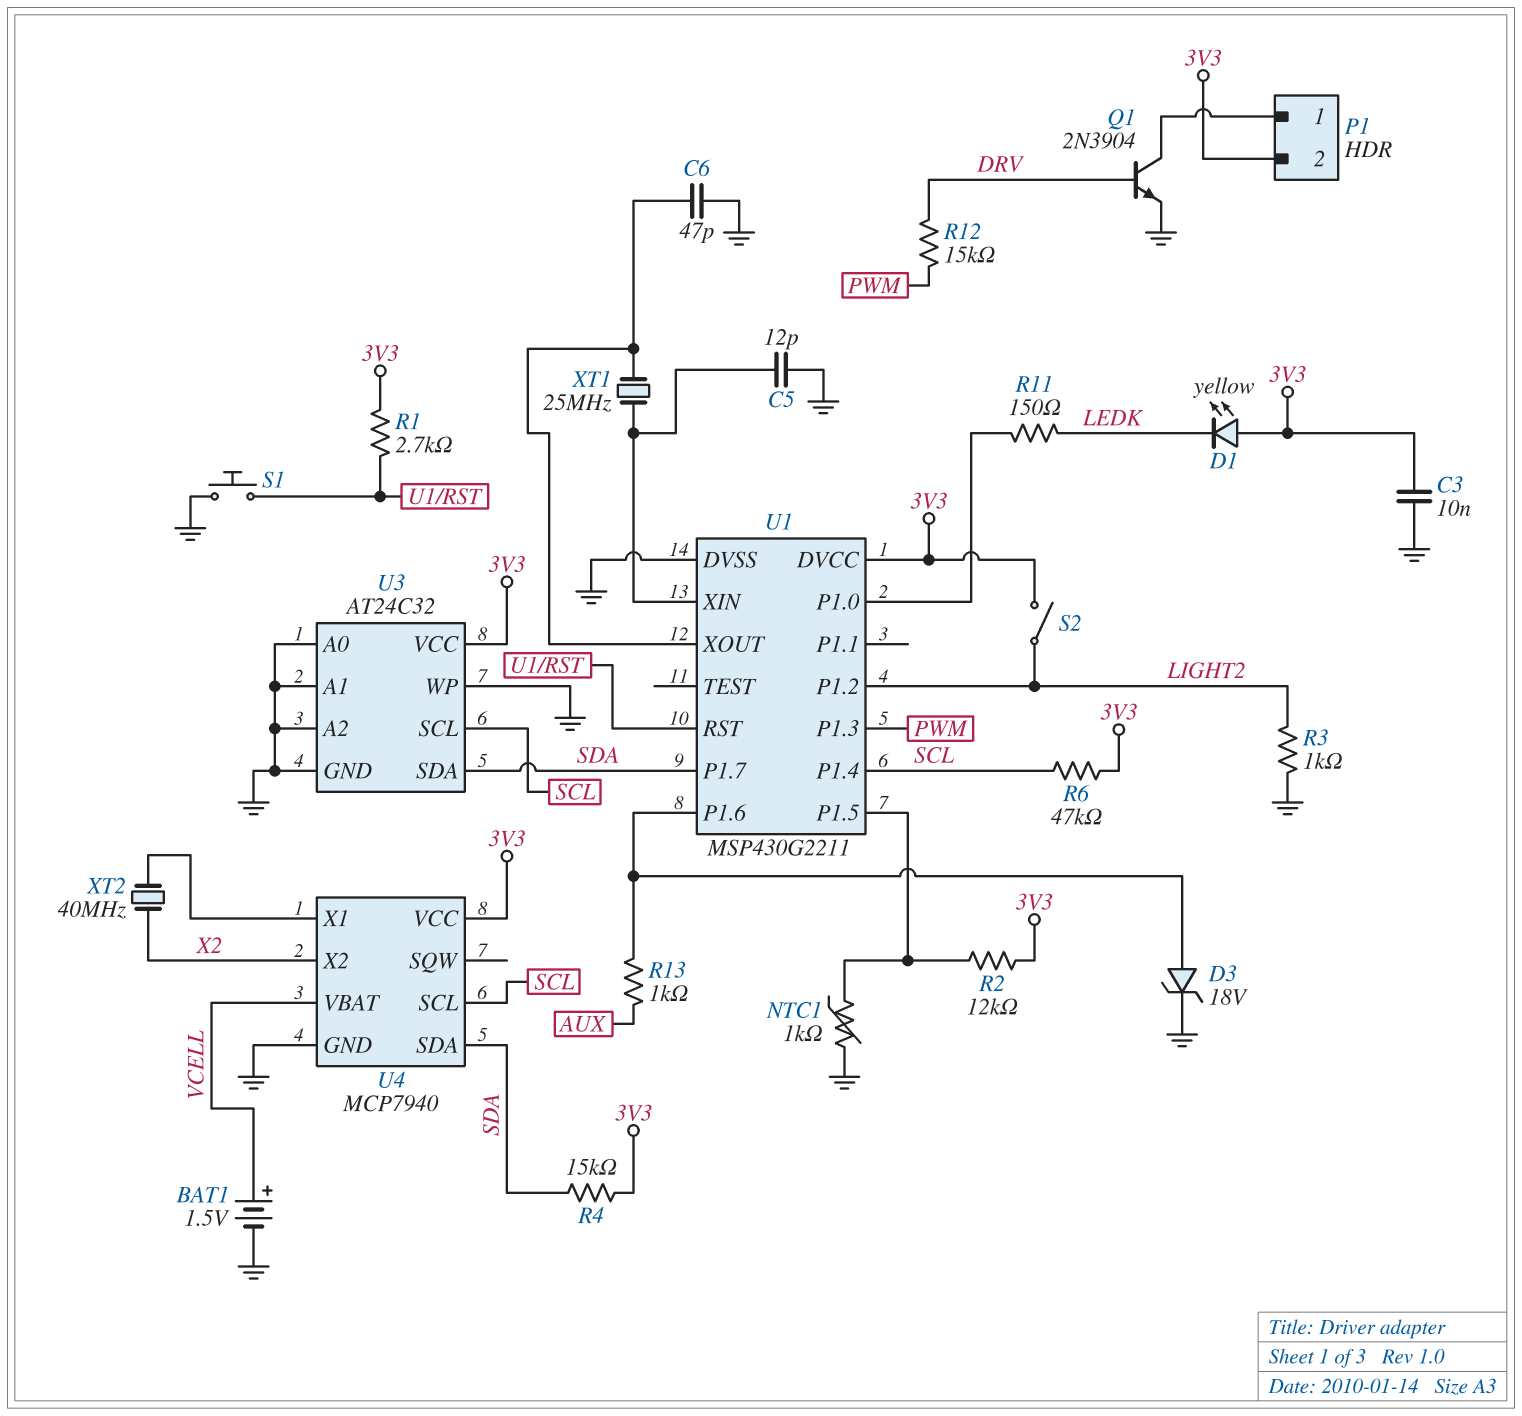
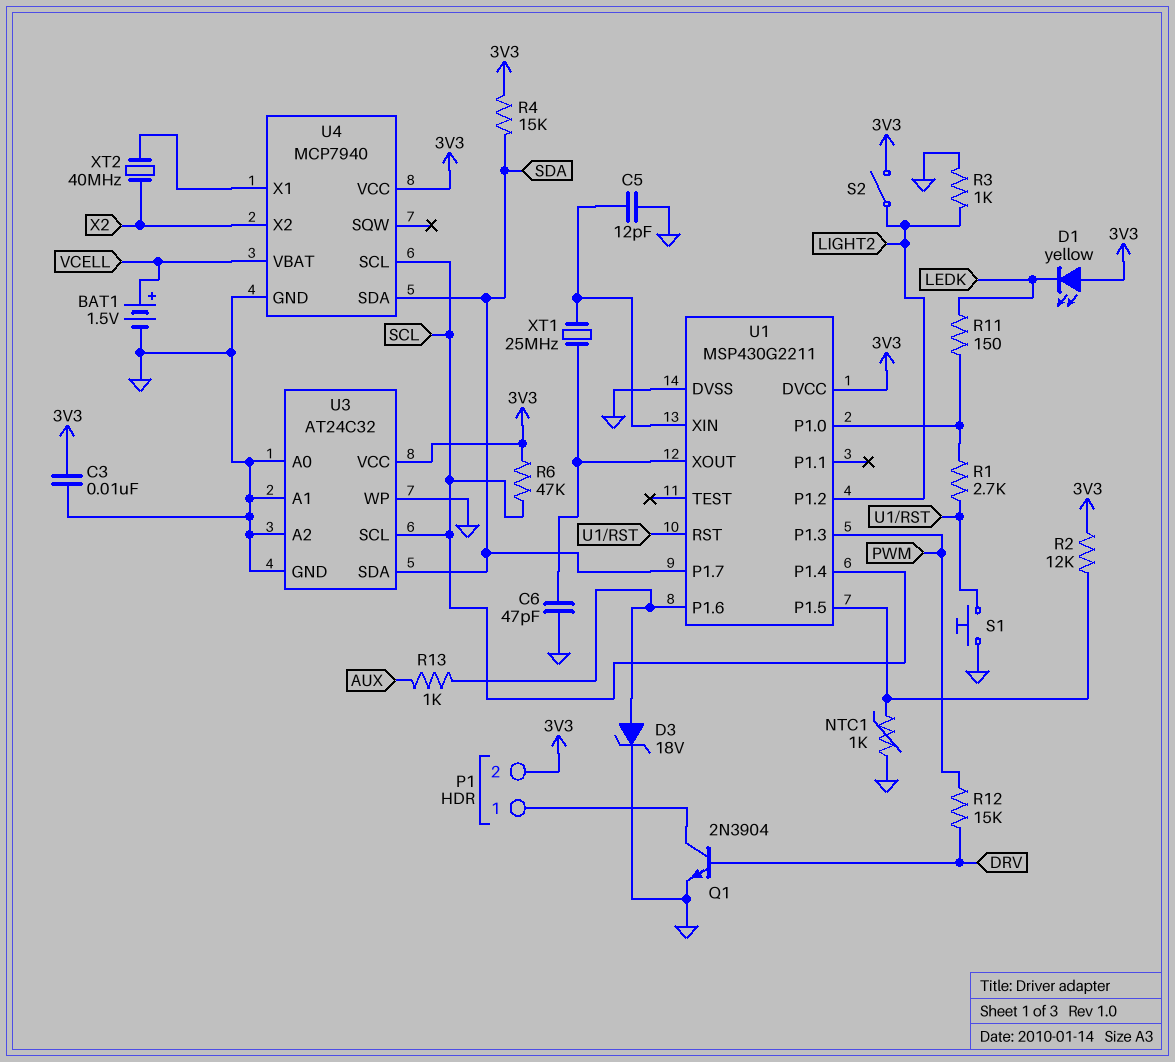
R1: 2.7k (3V3, U1/RST) -> 2.7k (U1/P1.0, U1/RST)

